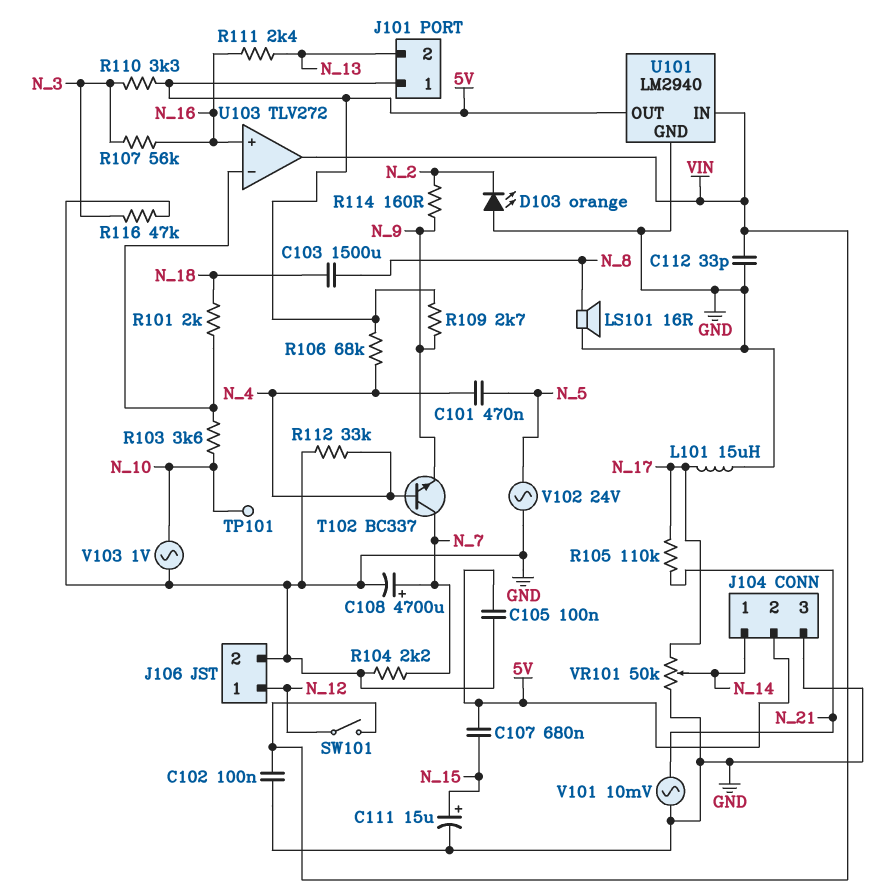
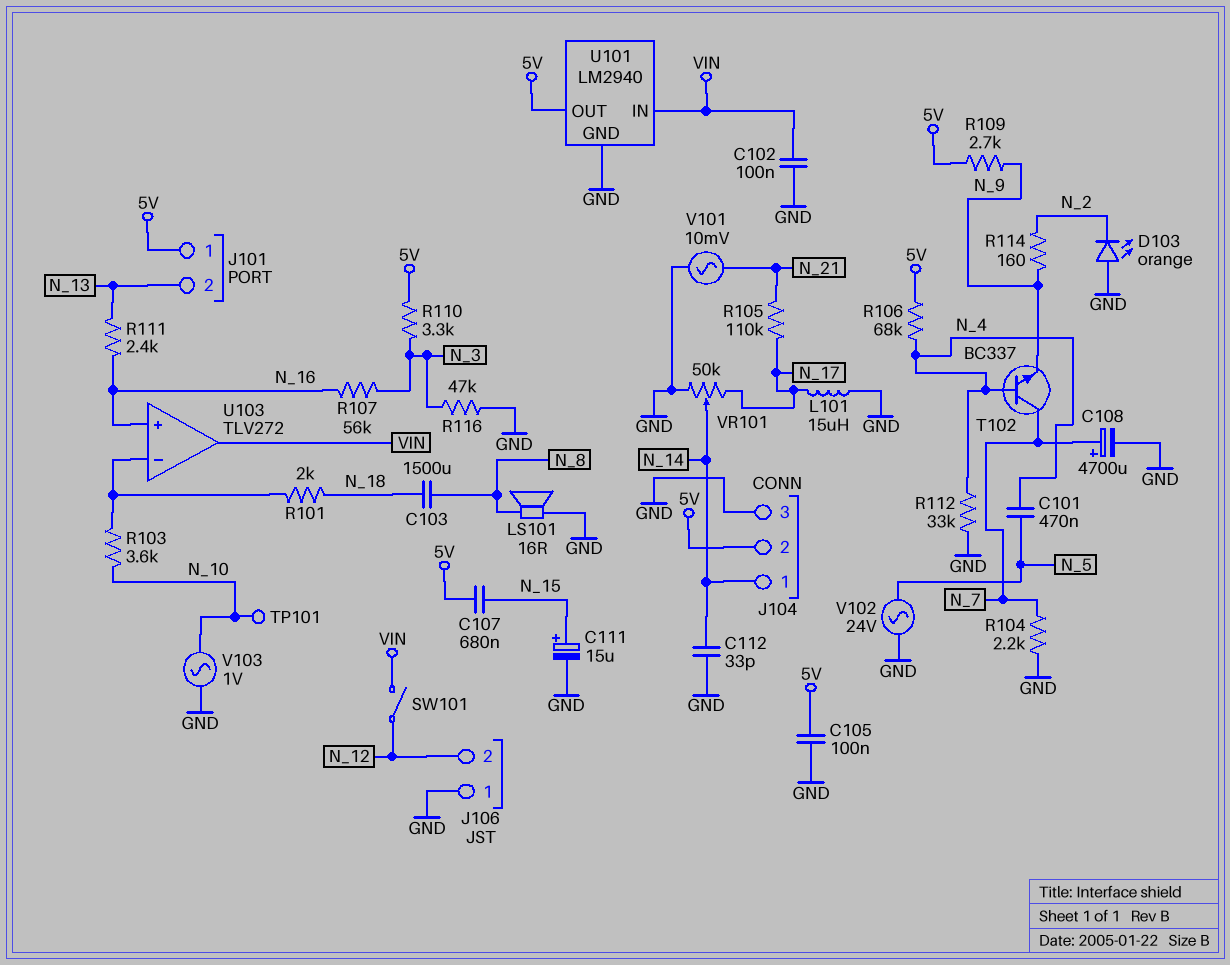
C112: 33pF (GND, VIN) -> 33pF (GND, N_14)
J106 pin 1: N_12 -> GND
J106 pin 2: GND -> N_12

